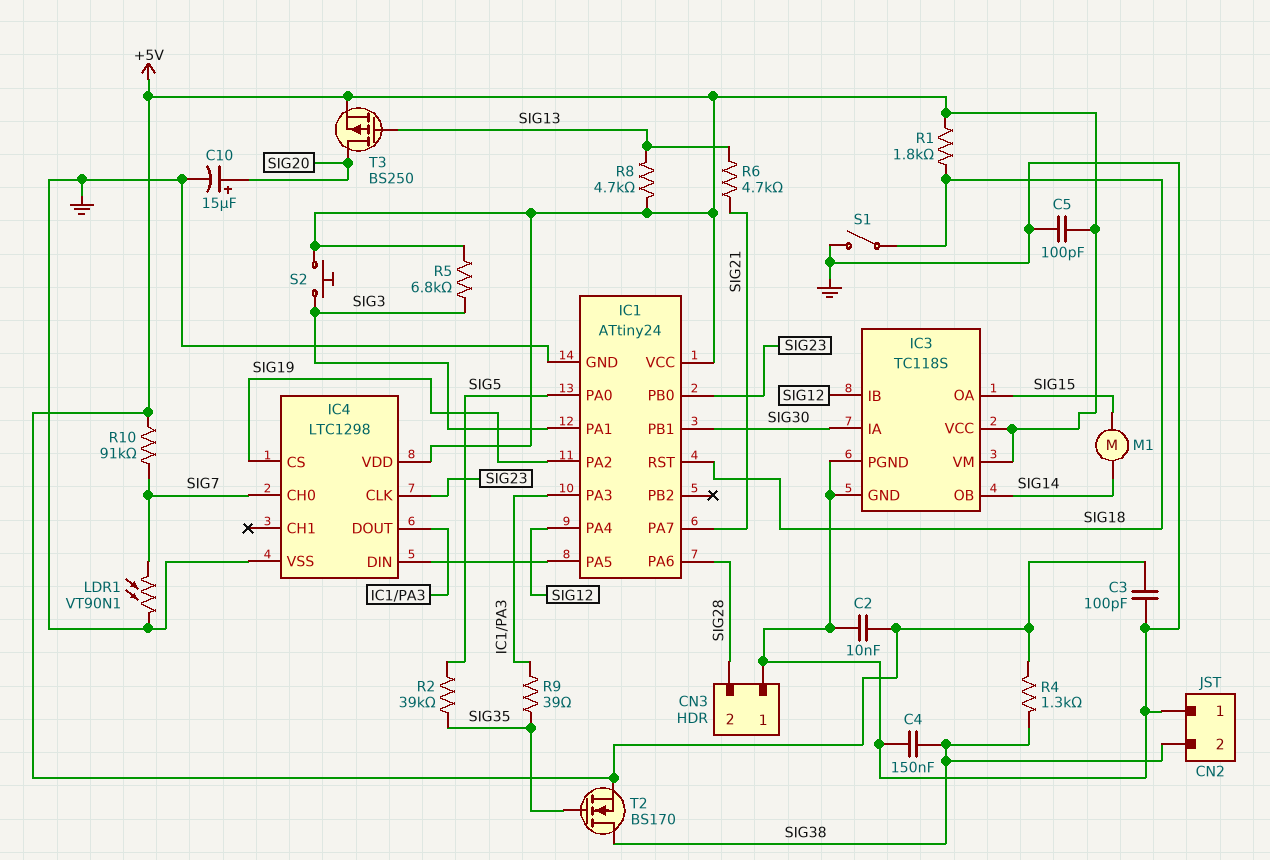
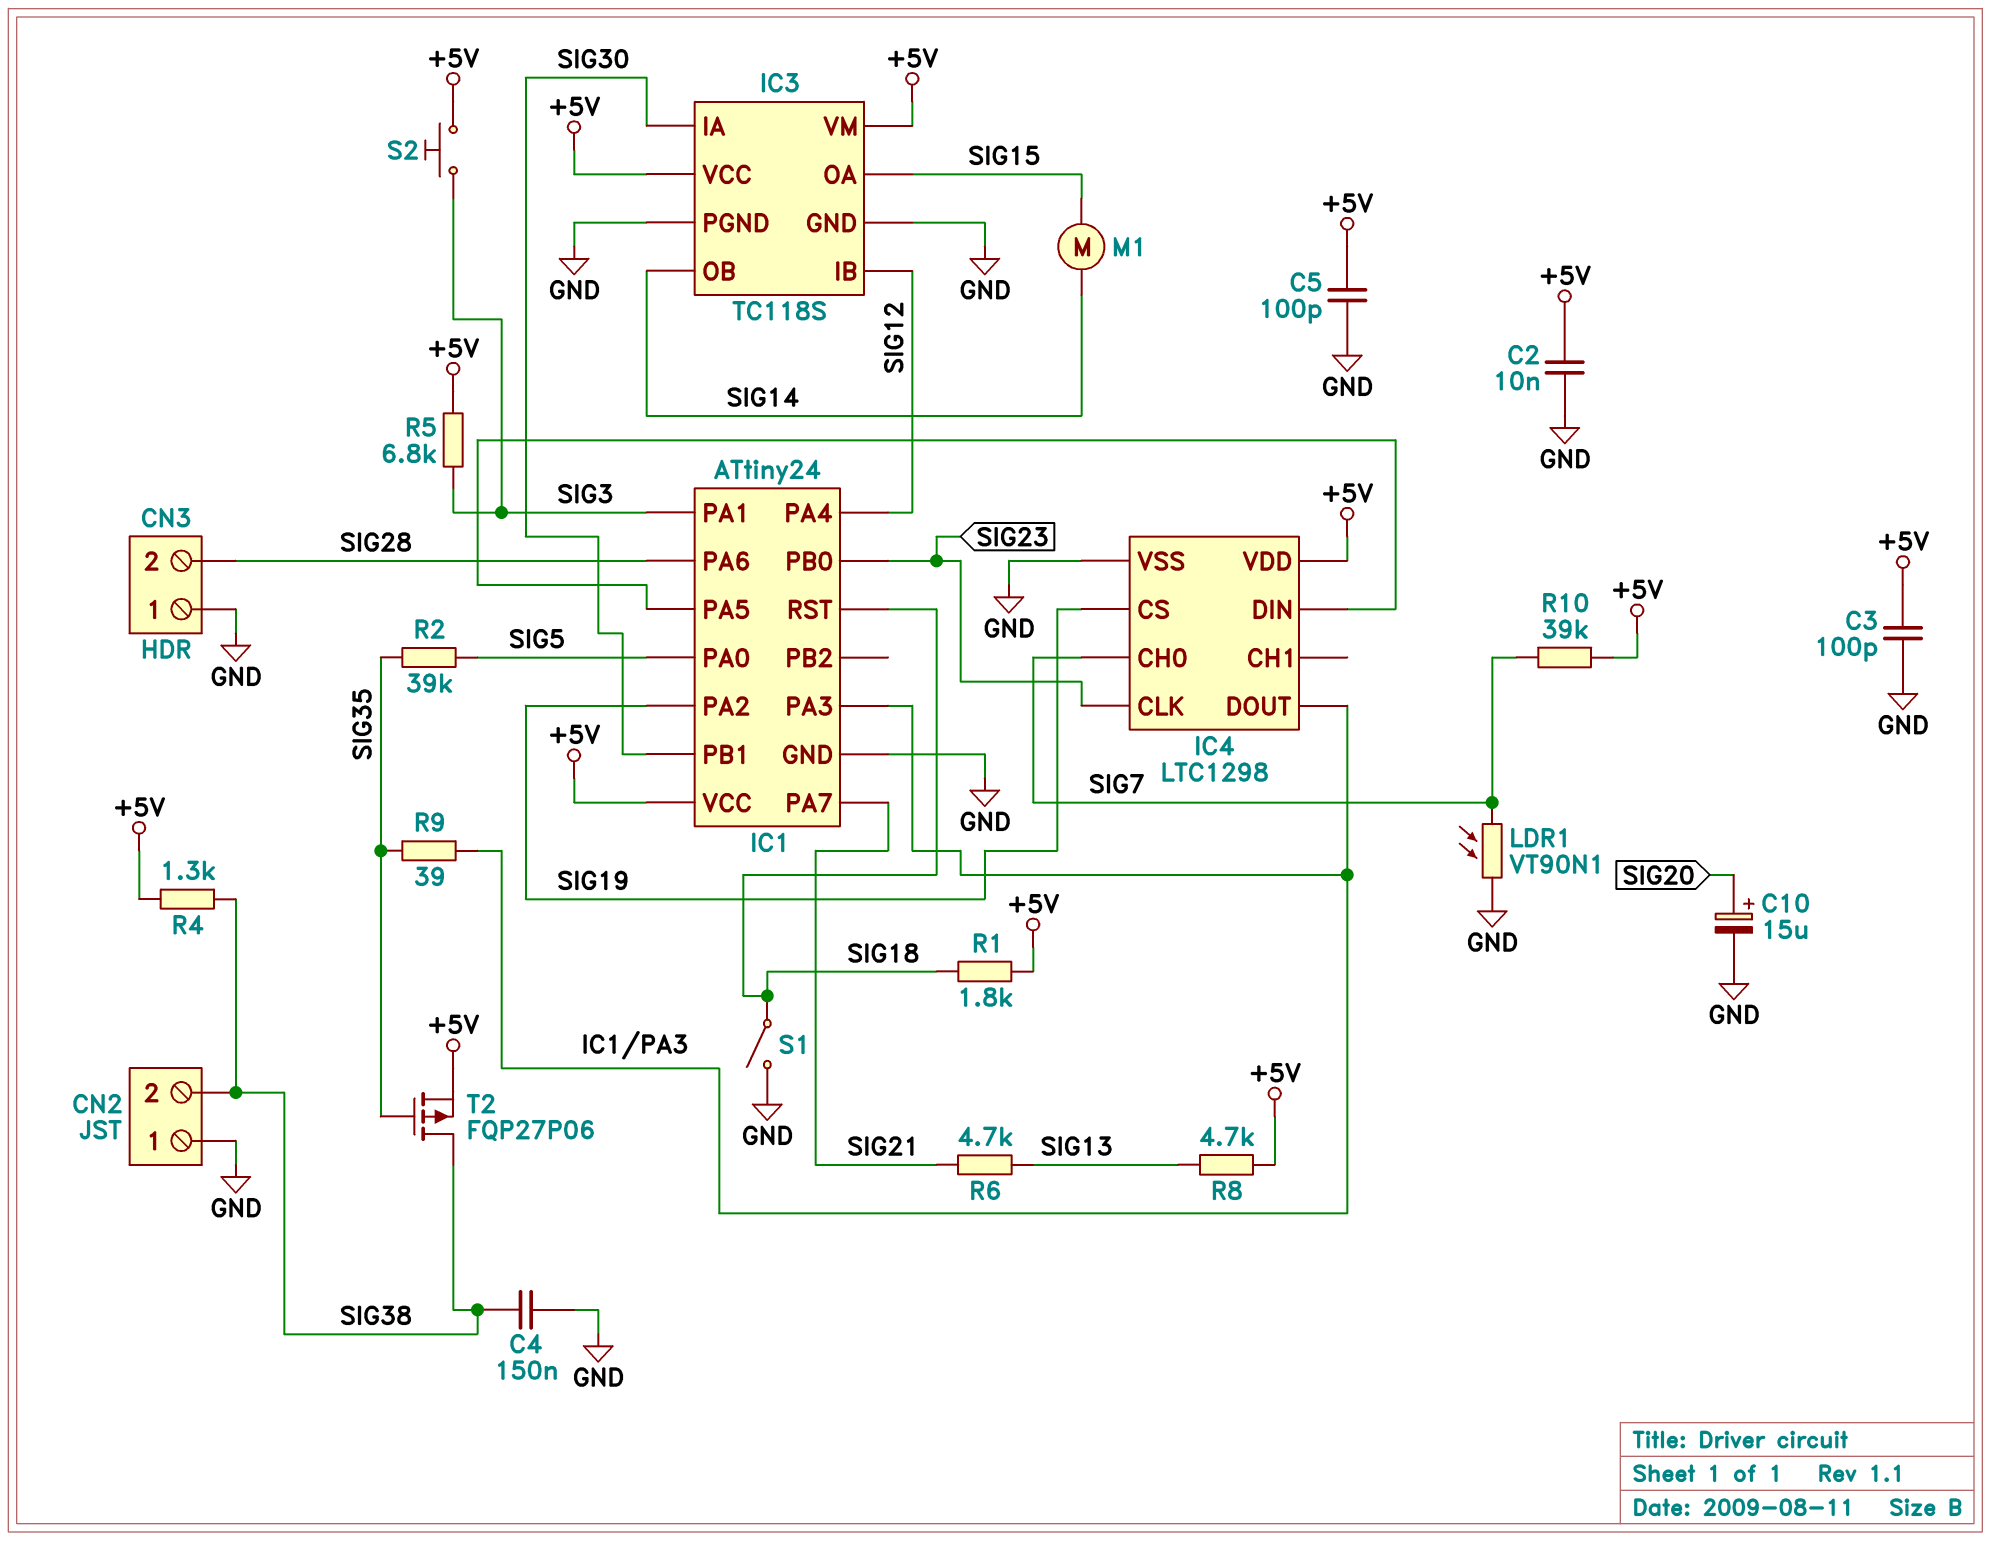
R10: 91k (+5V, SIG7) -> 39k (+5V, SIG7)
T2: NMOS BS170 (G SIG35, D SIG38, S +5V) -> PMOS FQP27P06 (G SIG35, D SIG38, S +5V)
T3: PMOS BS250 (G SIG13, D SIG20, S +5V) -> none

